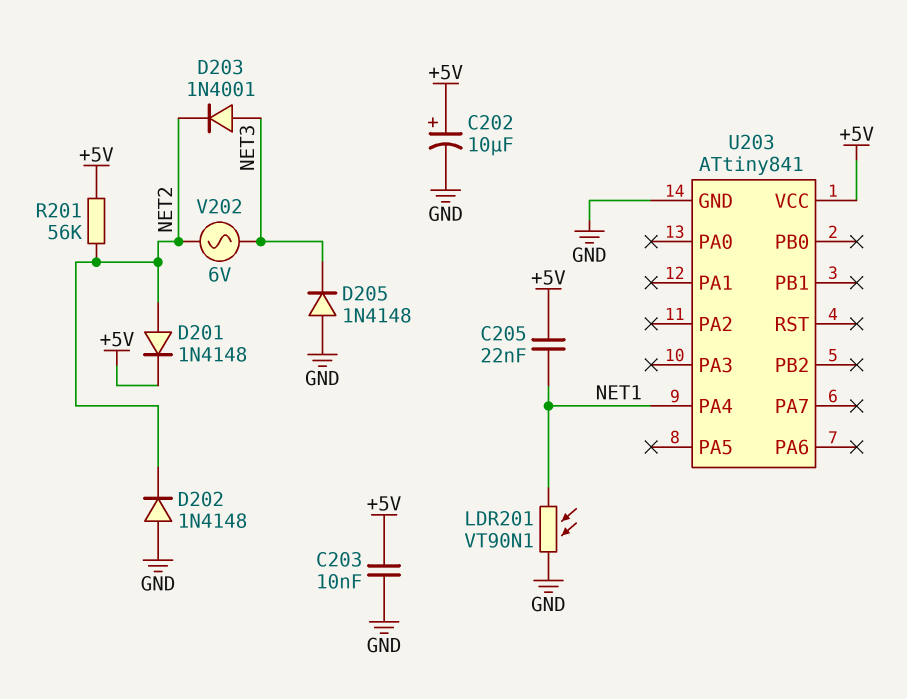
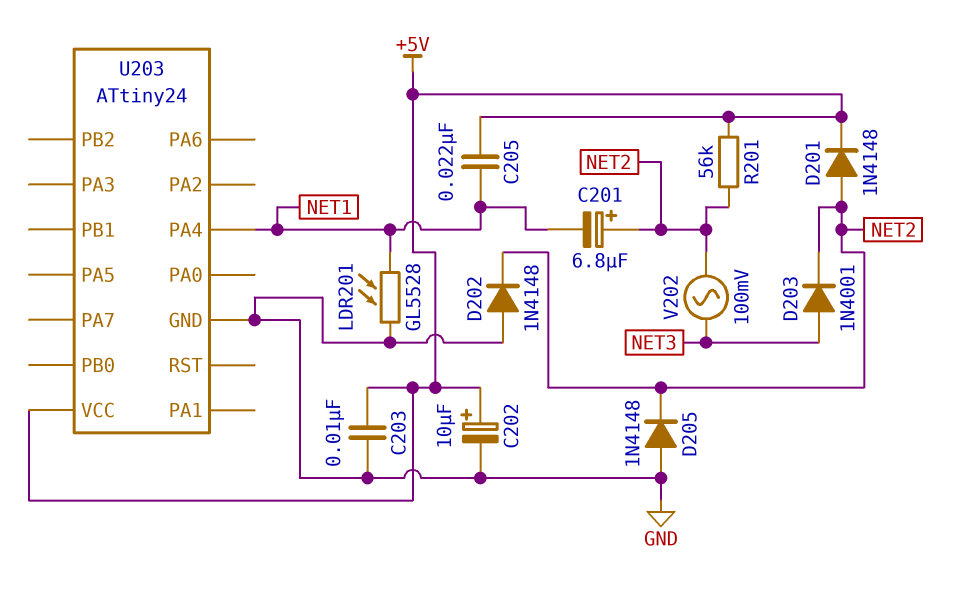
C201: none -> 6.8uF (plus NET2, minus NET1)
D205: diode 1N4148 (A GND, K NET3) -> diode 1N4148 (A GND, K NET2)
LDR201: VT90N1 (GND, NET1) -> GL5528 (GND, NET1)
U203: ATtiny841 -> ATtiny24
V202: AC 6V (NET2, NET3) -> AC 100mV (NET2, NET3)

